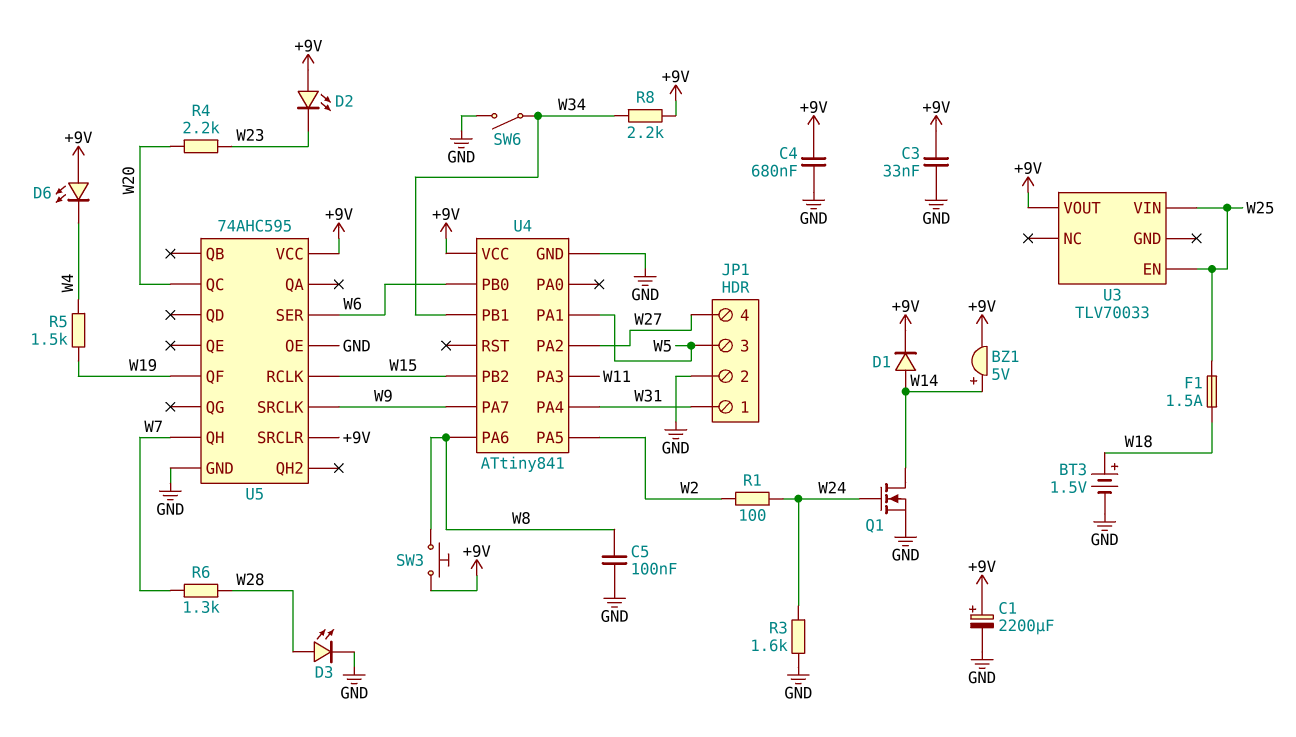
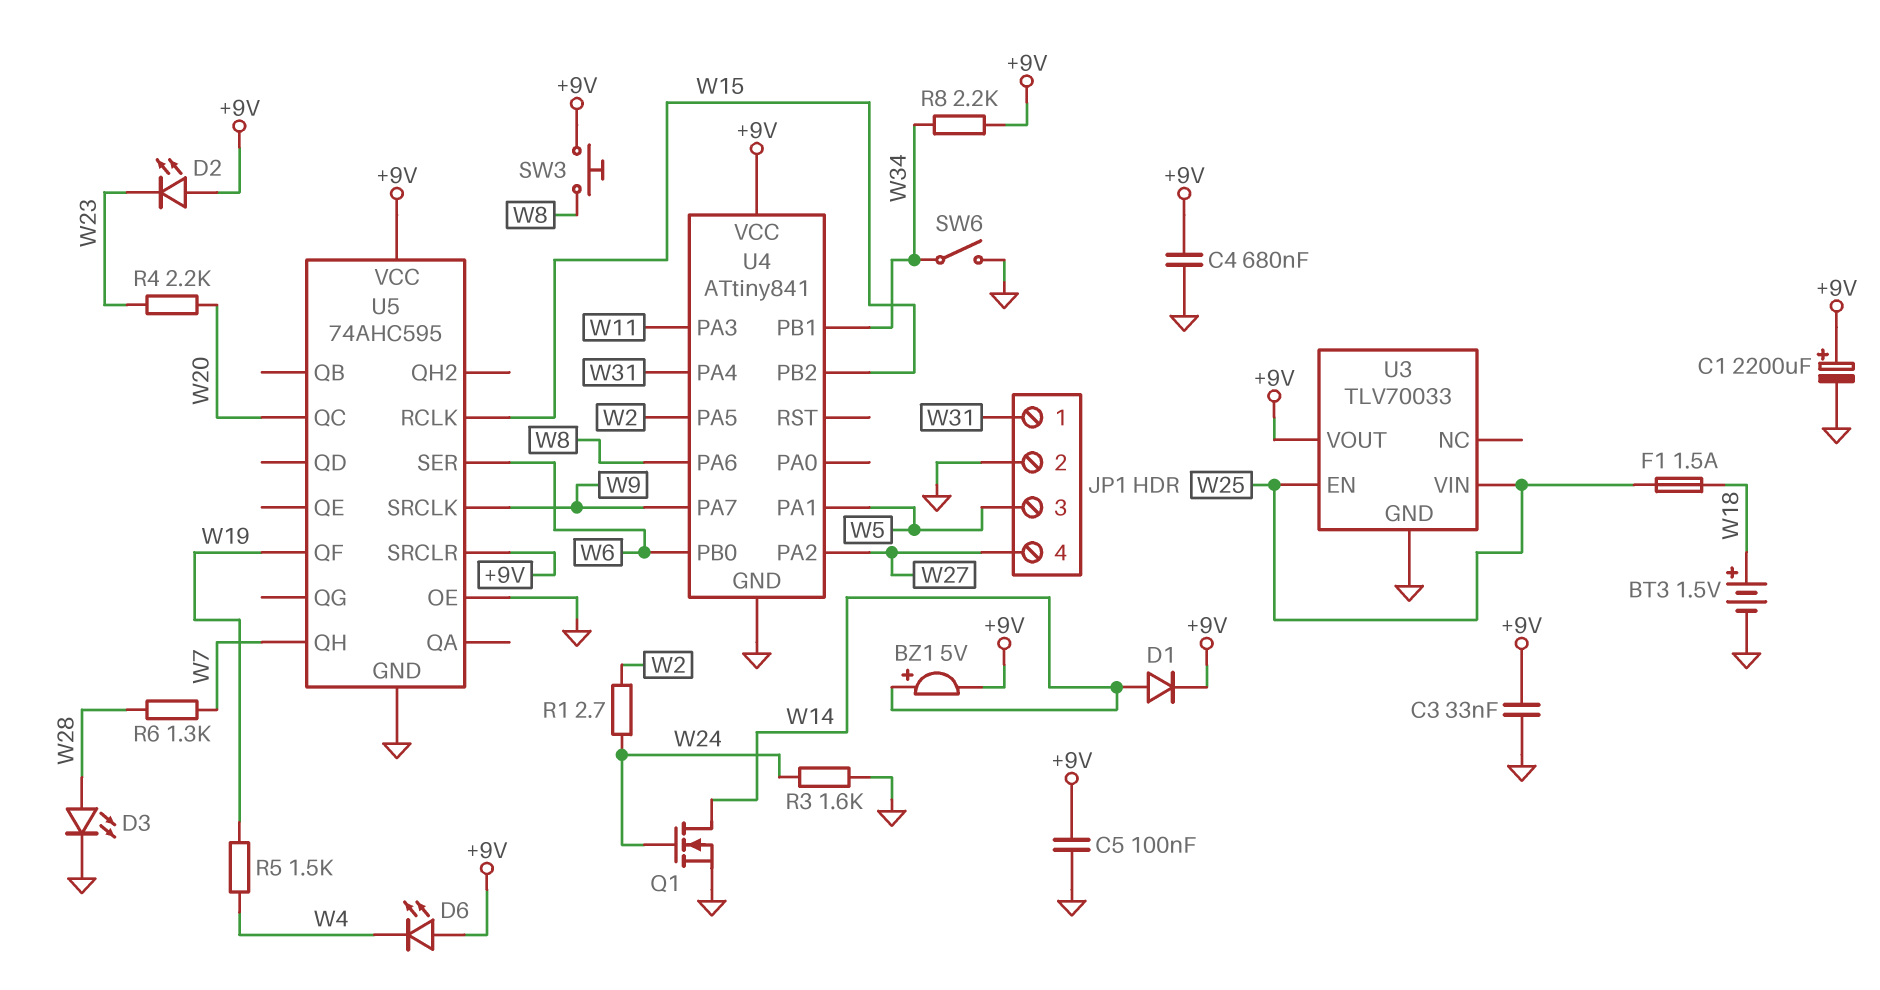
C5: 100nF (GND, W8) -> 100nF (+9V, GND)
R1: 100 (W2, W24) -> 2.7 (W2, W24)
U3 pin GND: none -> GND

